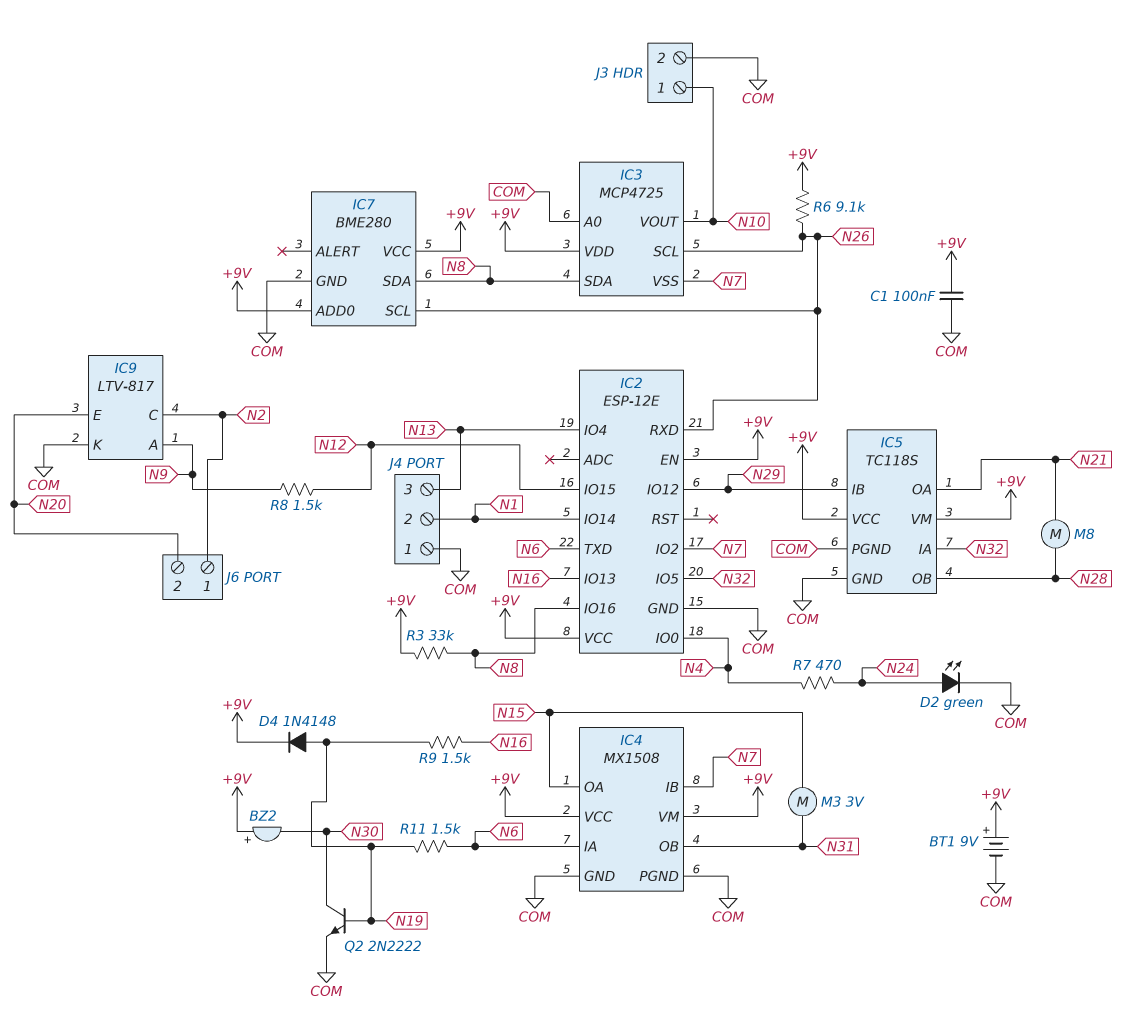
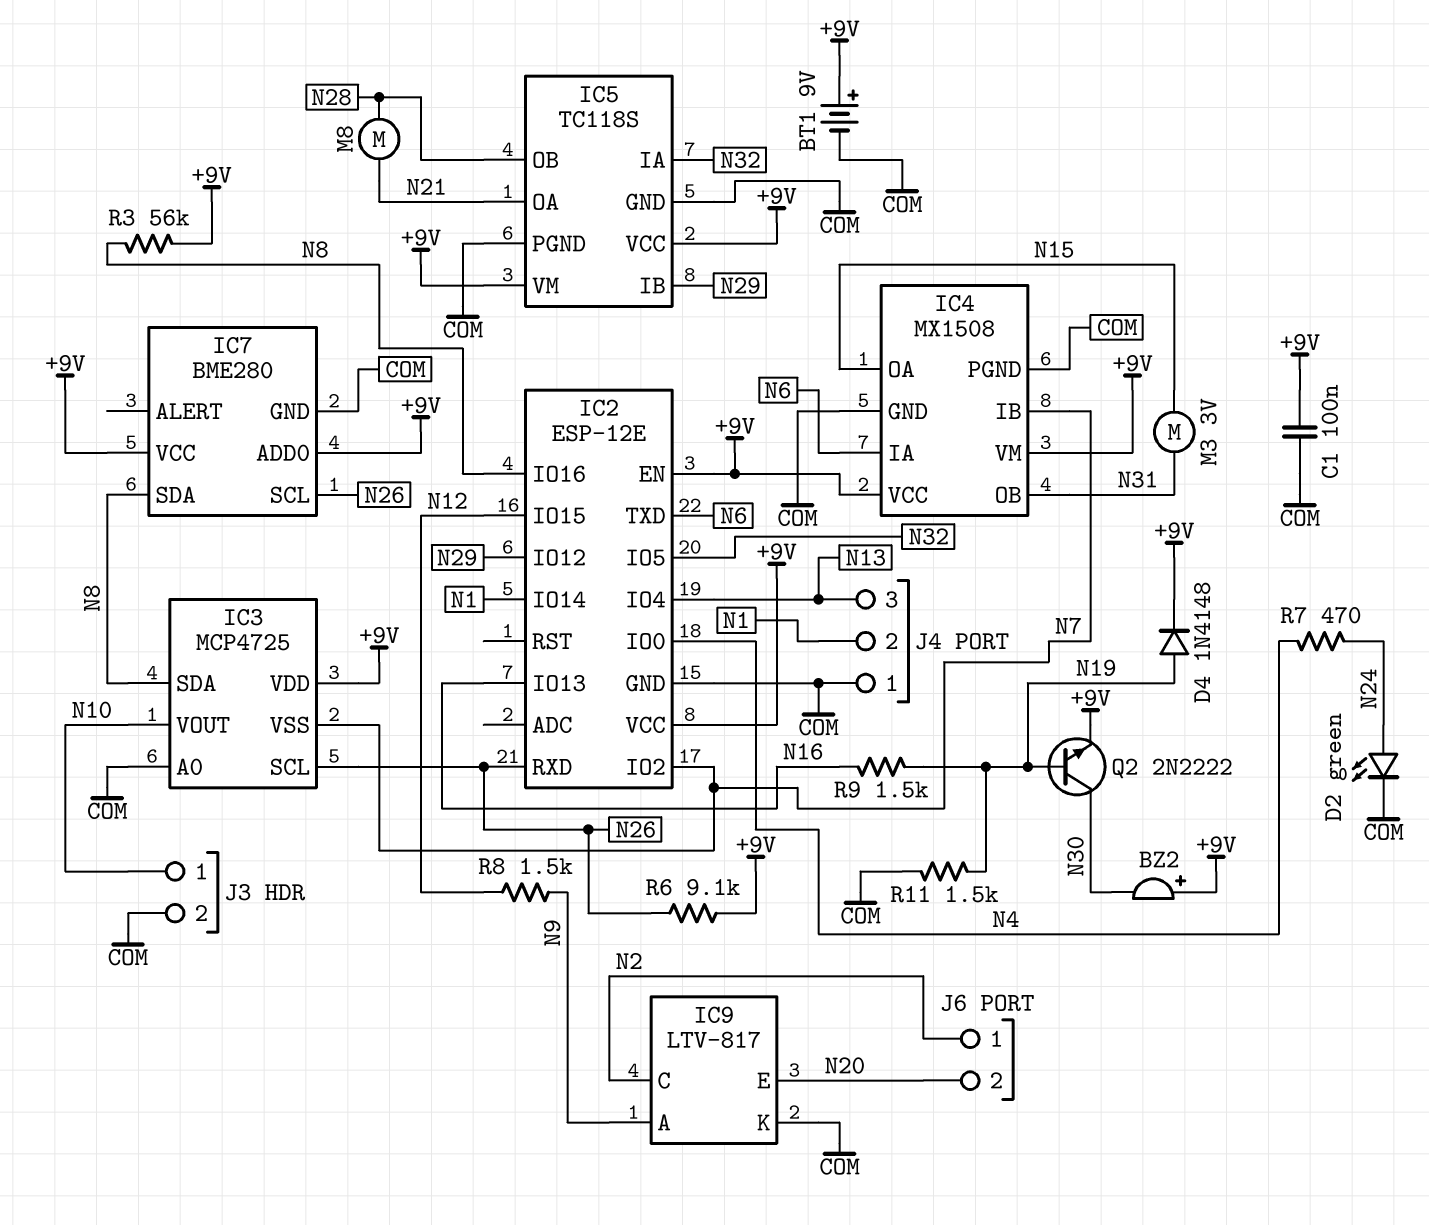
Q2: NPN 2N2222 (B N19, C N30, E COM) -> NPN 2N2222 (B N19, C N30, E +9V)
R3: 33k (+9V, N8) -> 56k (+9V, N8)
R11: 1.5k (N6, N19) -> 1.5k (COM, N19)

